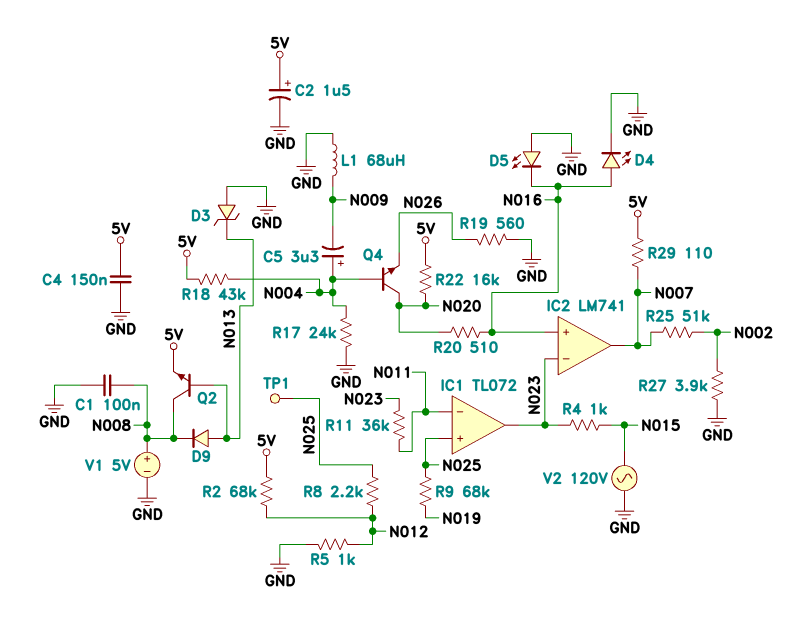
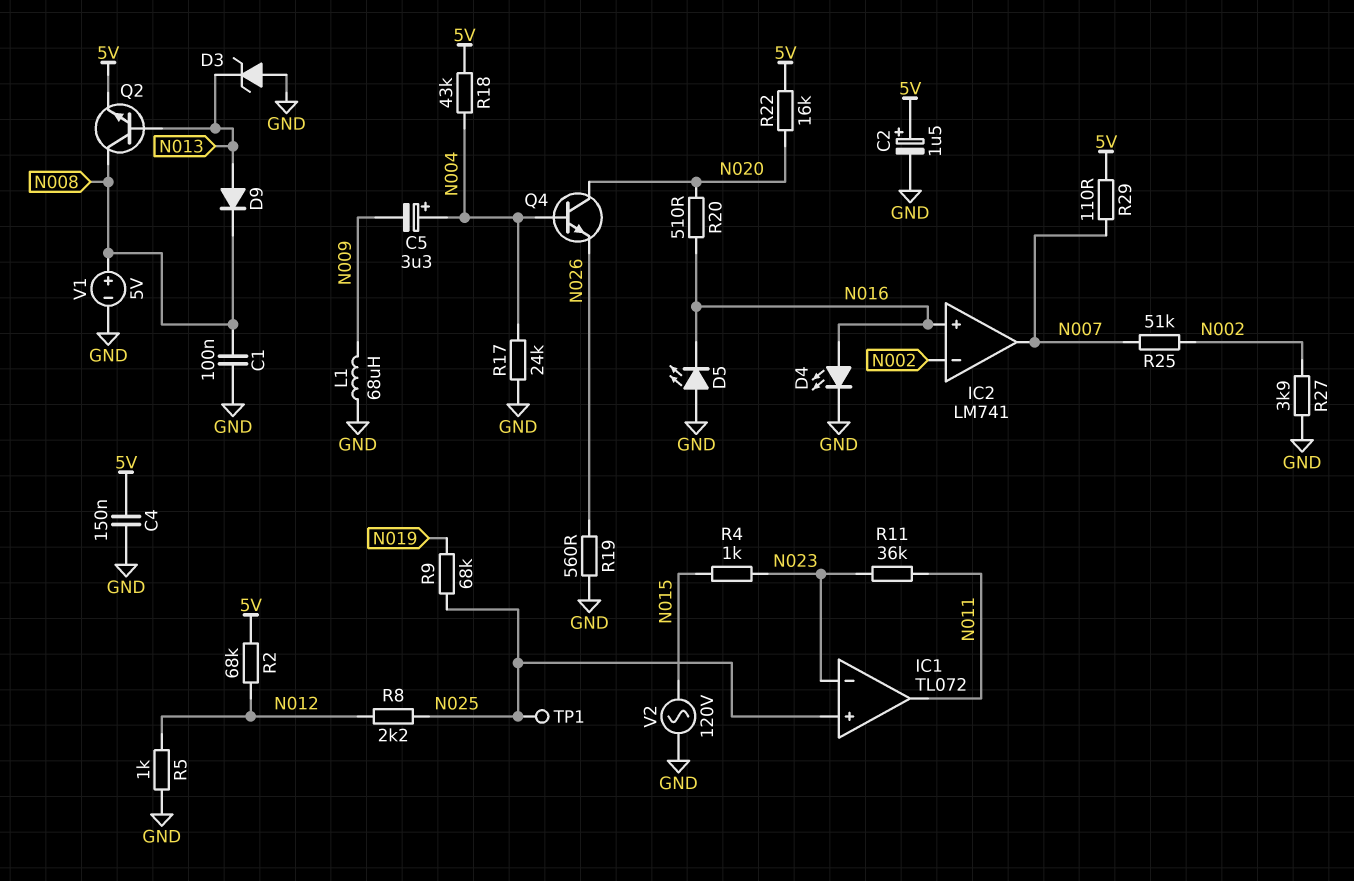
IC1 pin in-: N011 -> N023
IC1 pin out: N023 -> N011
IC2 pin in-: N023 -> N002

